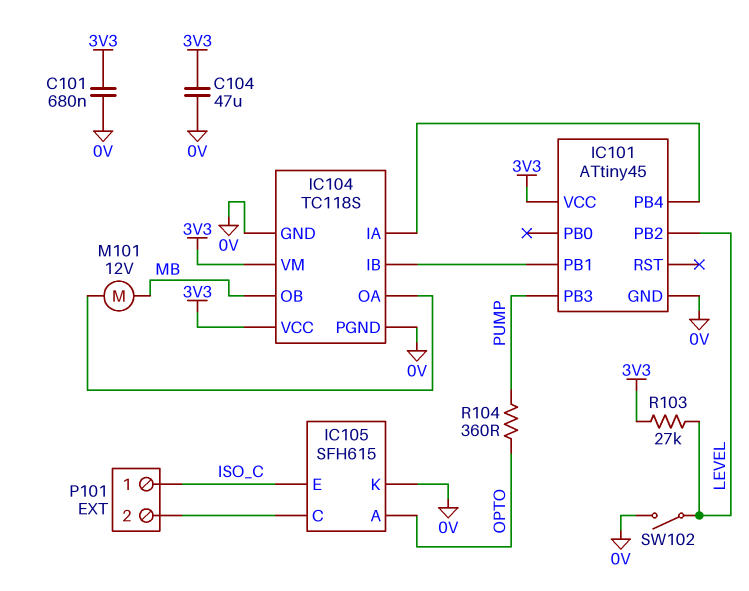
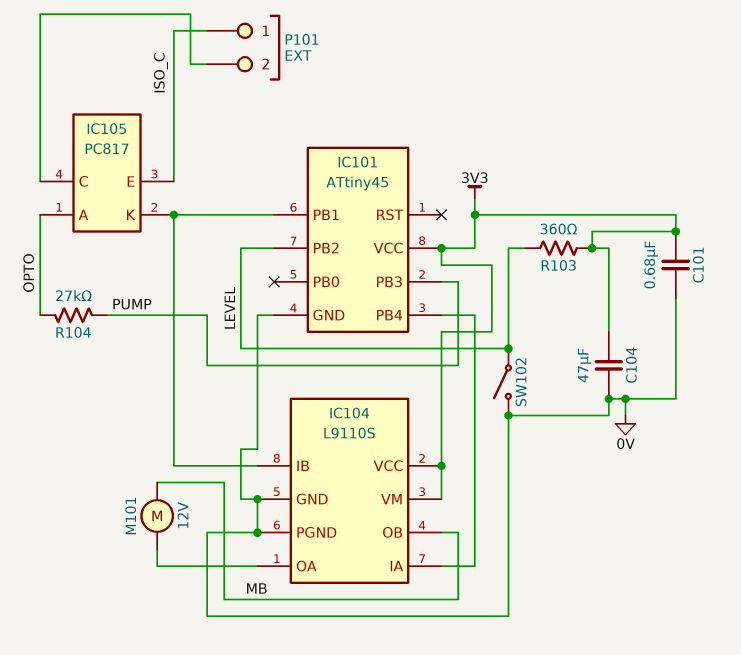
IC104: TC118S -> L9110S
IC105: SFH615 -> PC817
IC105 pin K: 0V -> IC101/PB1
R103: 27k (3V3, LEVEL) -> 360 (3V3, LEVEL)
R104: 360 (OPTO, PUMP) -> 27k (OPTO, PUMP)

